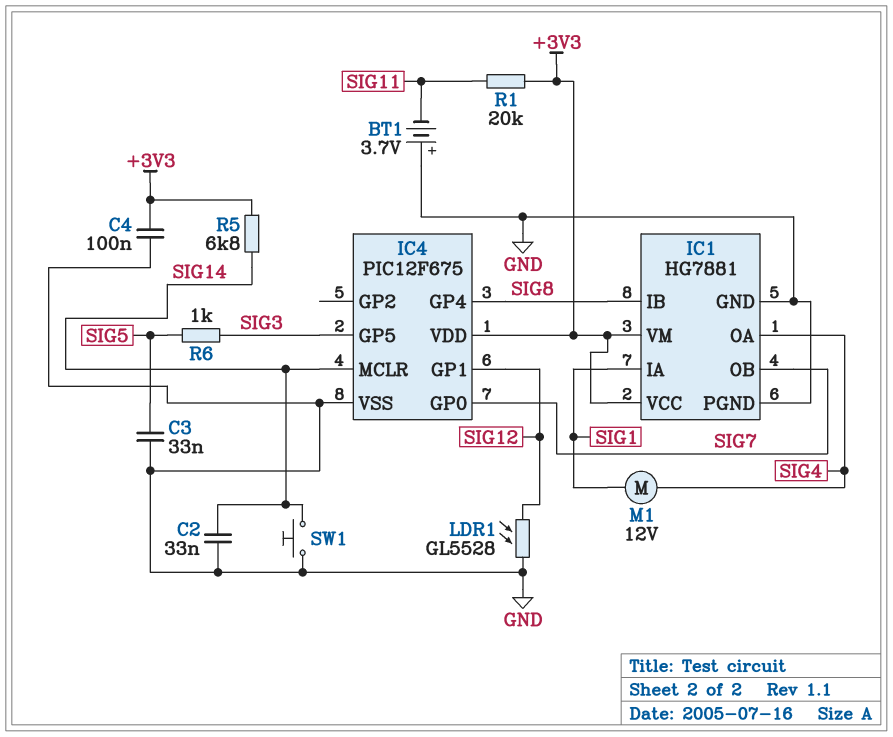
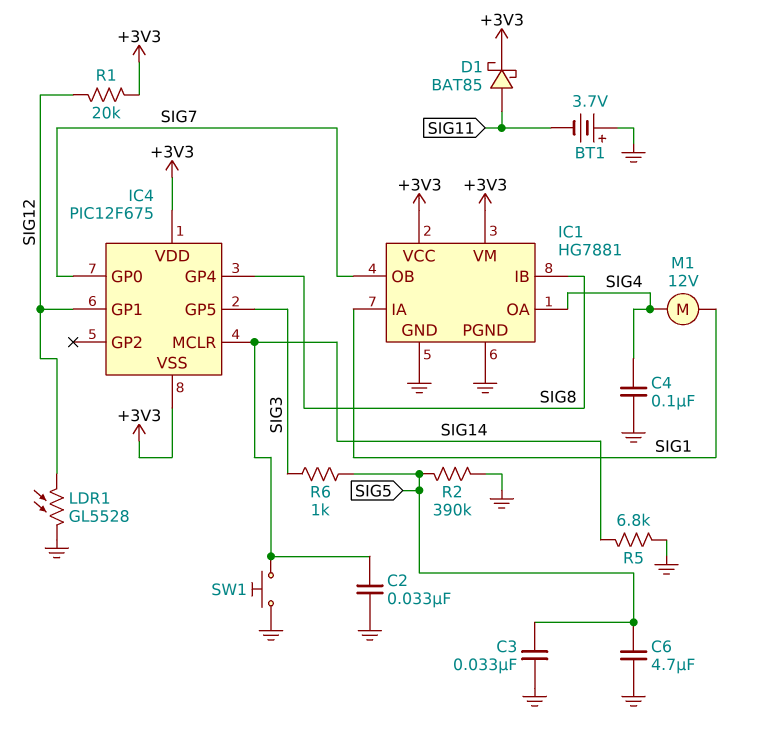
C4: 100nF (+3V3, GND) -> 100nF (GND, SIG4)
C6: none -> 4.7uF (GND, SIG5)
D1: none -> schottky BAT85 (A SIG11, K +3V3)
IC4 pin VSS: GND -> +3V3
R1: 20k (+3V3, SIG11) -> 20k (+3V3, SIG12)
R2: none -> 390k (GND, SIG5)
R5: 6.8k (+3V3, SIG14) -> 6.8k (GND, SIG14)

